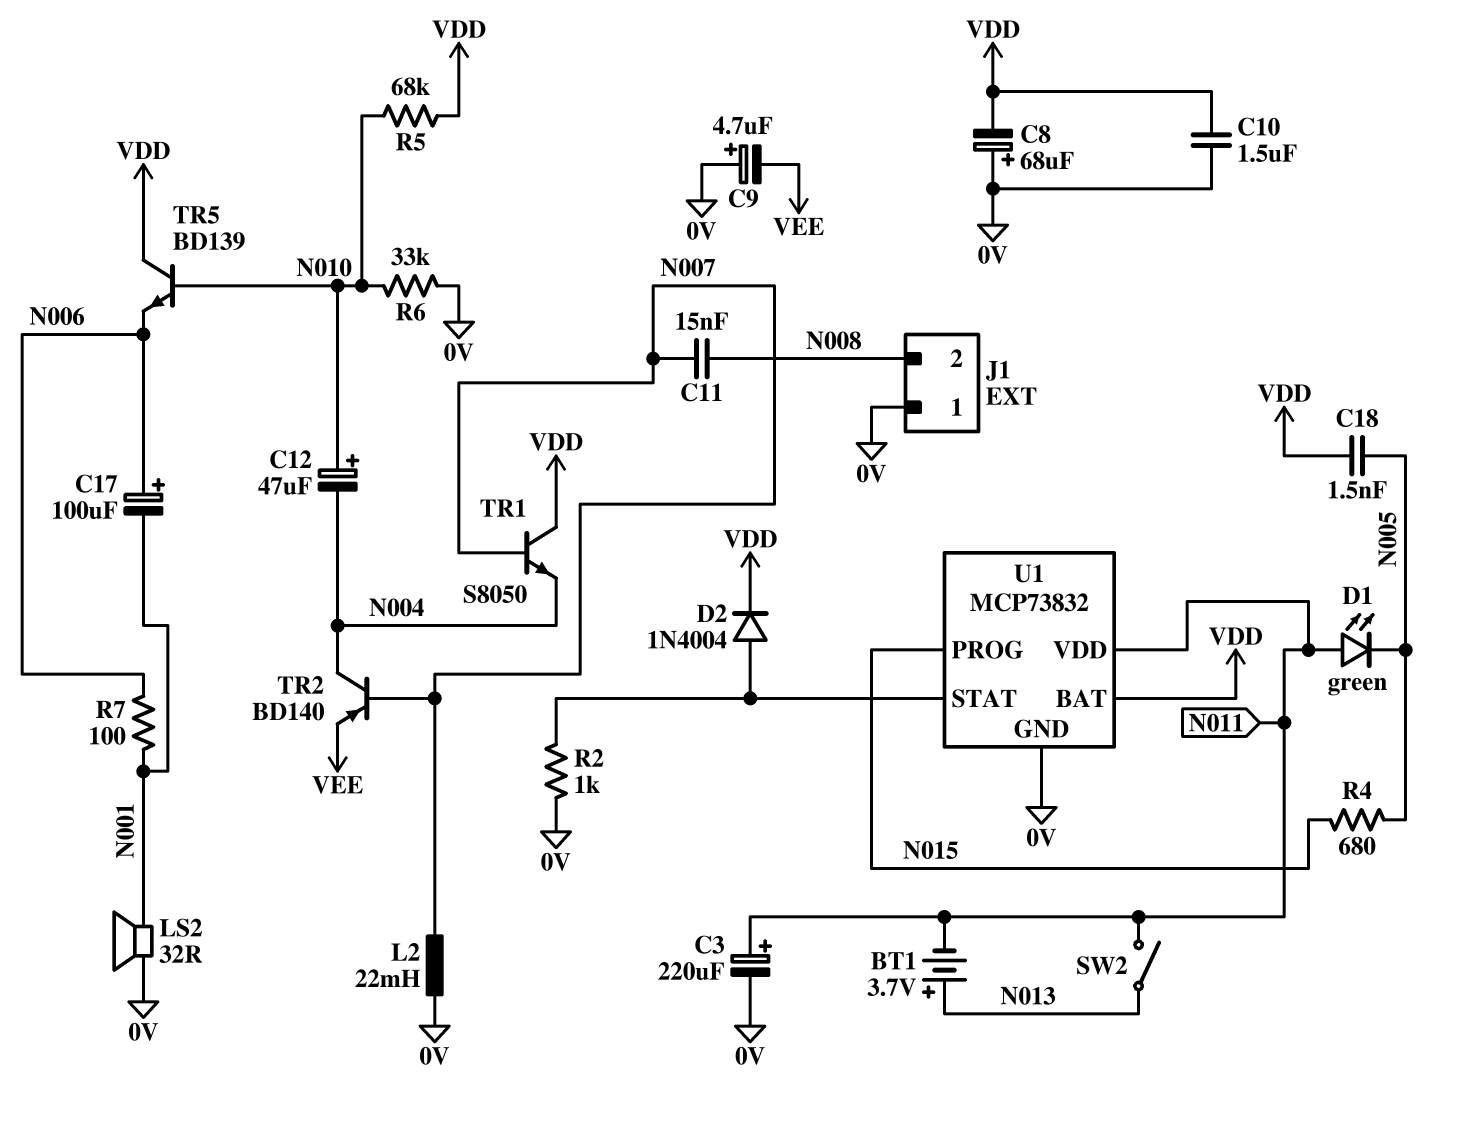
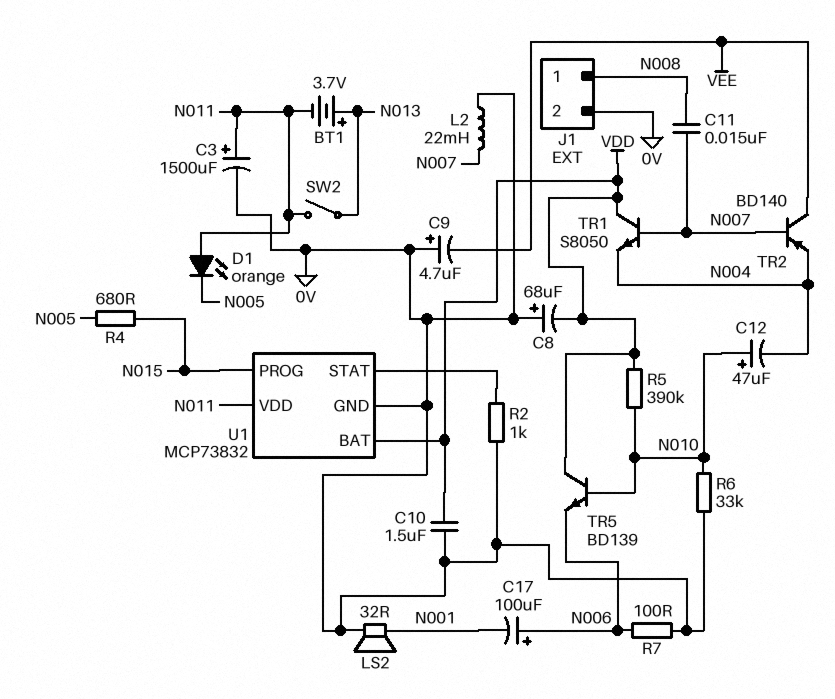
C3: 220uF (plus N011, minus 0V) -> 1500uF (plus N011, minus 0V)
C18: 1.5nF (N005, VDD) -> none
D1: LED green (A N011, K N005) -> LED orange (A N011, K N005)
D2: diode 1N4004 (A U1/STAT, K VDD) -> none
J1 pin 1: 0V -> N008
J1 pin 2: N008 -> 0V
R5: 68k (N010, VDD) -> 390k (N010, VDD)
R7: 100 (N001, N006) -> 100 (0V, N006)
TR2: PNP BD140 (B N007, C N004, E VEE) -> PNP BD140 (B N007, C VEE, E N004)

